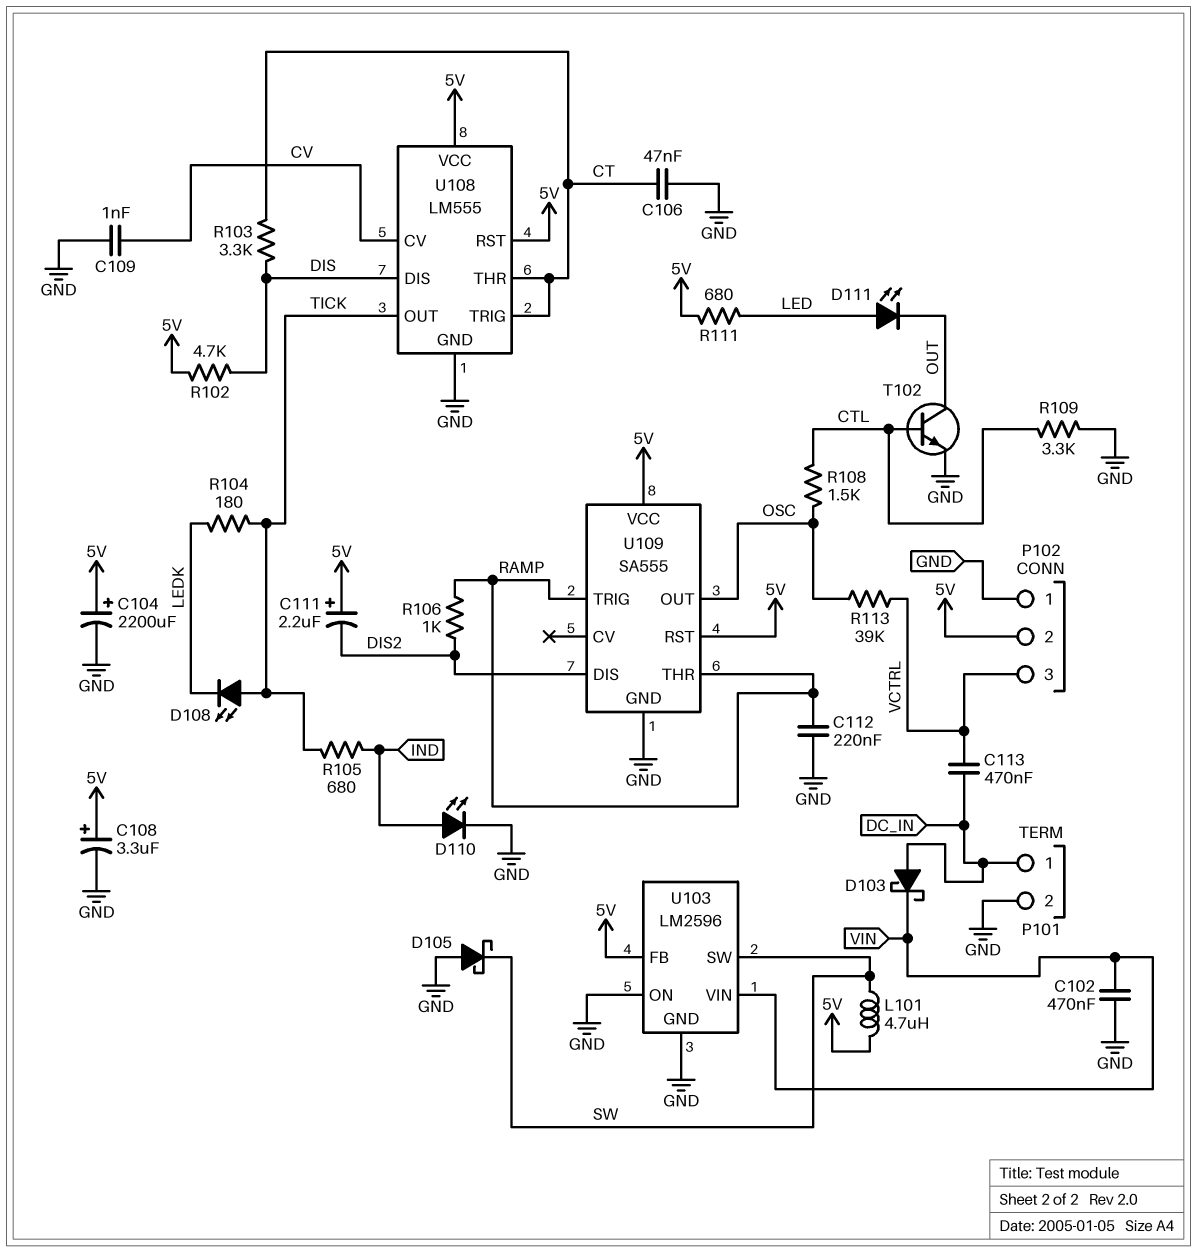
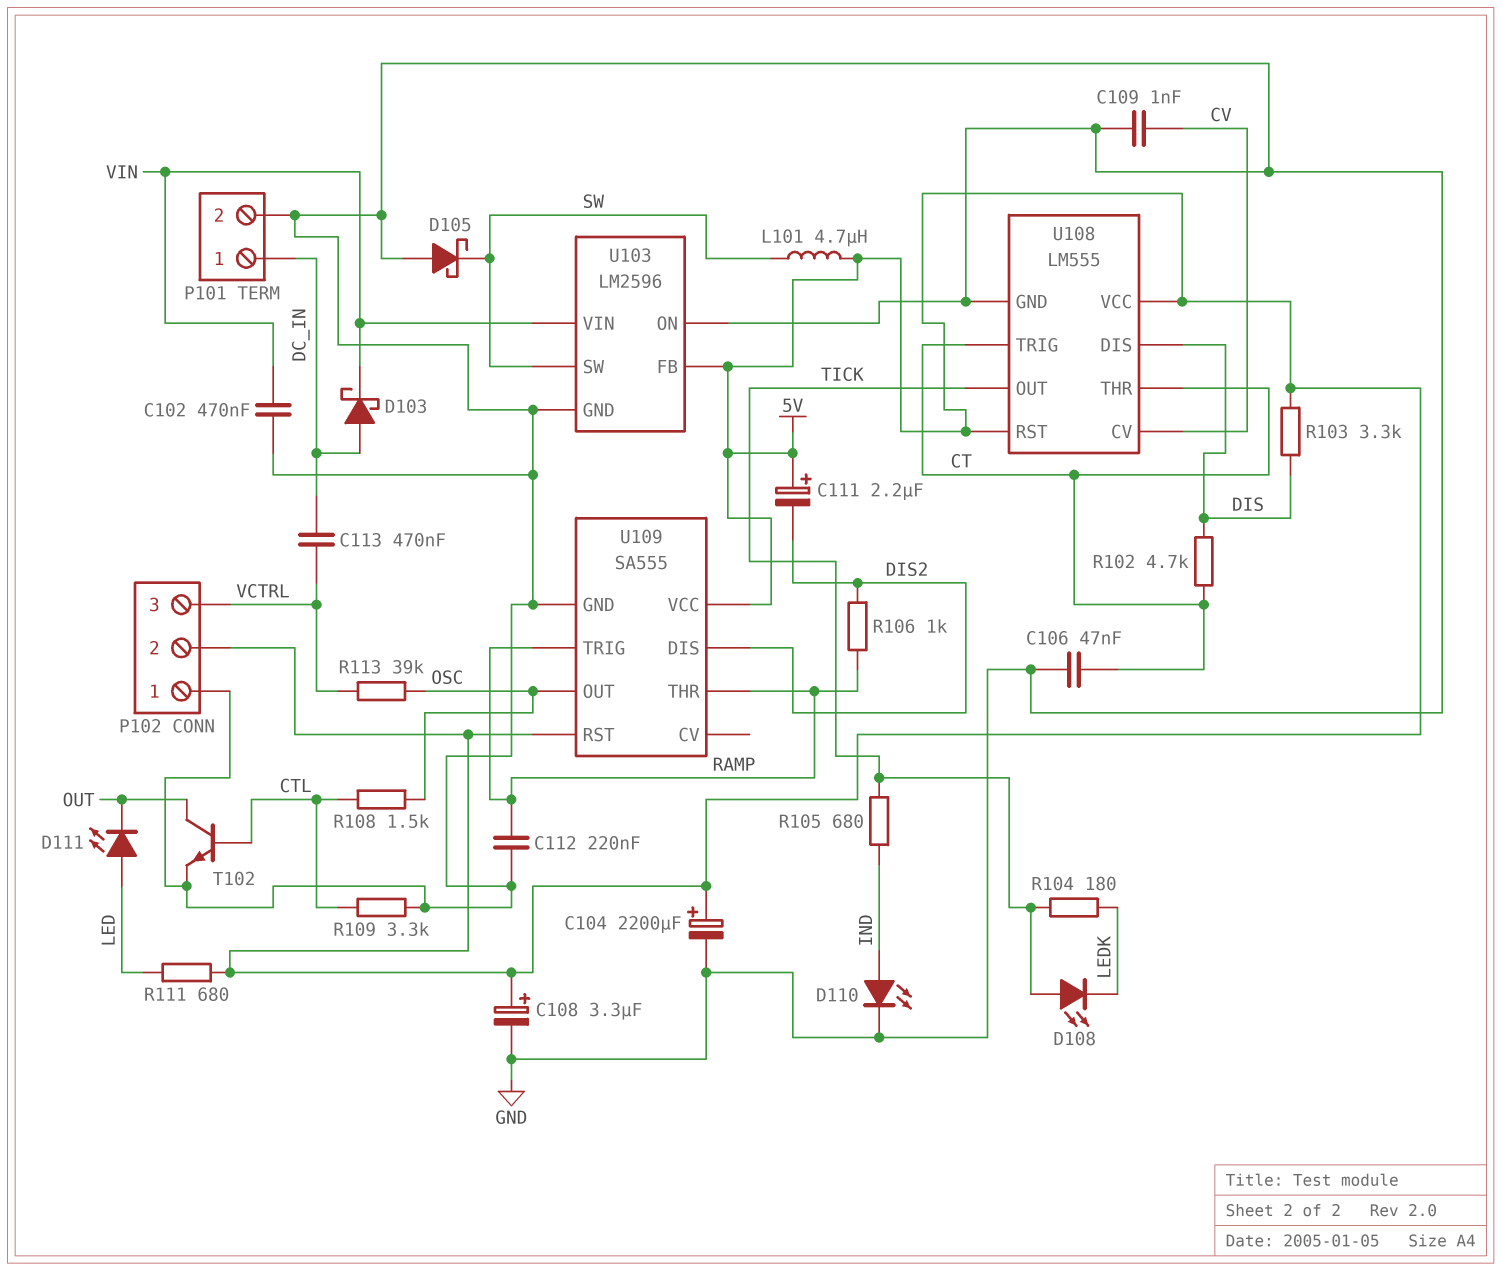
R102: 4.7k (5V, DIS) -> 4.7k (CT, DIS)
R103: 3.3k (CT, DIS) -> 3.3k (5V, DIS)

